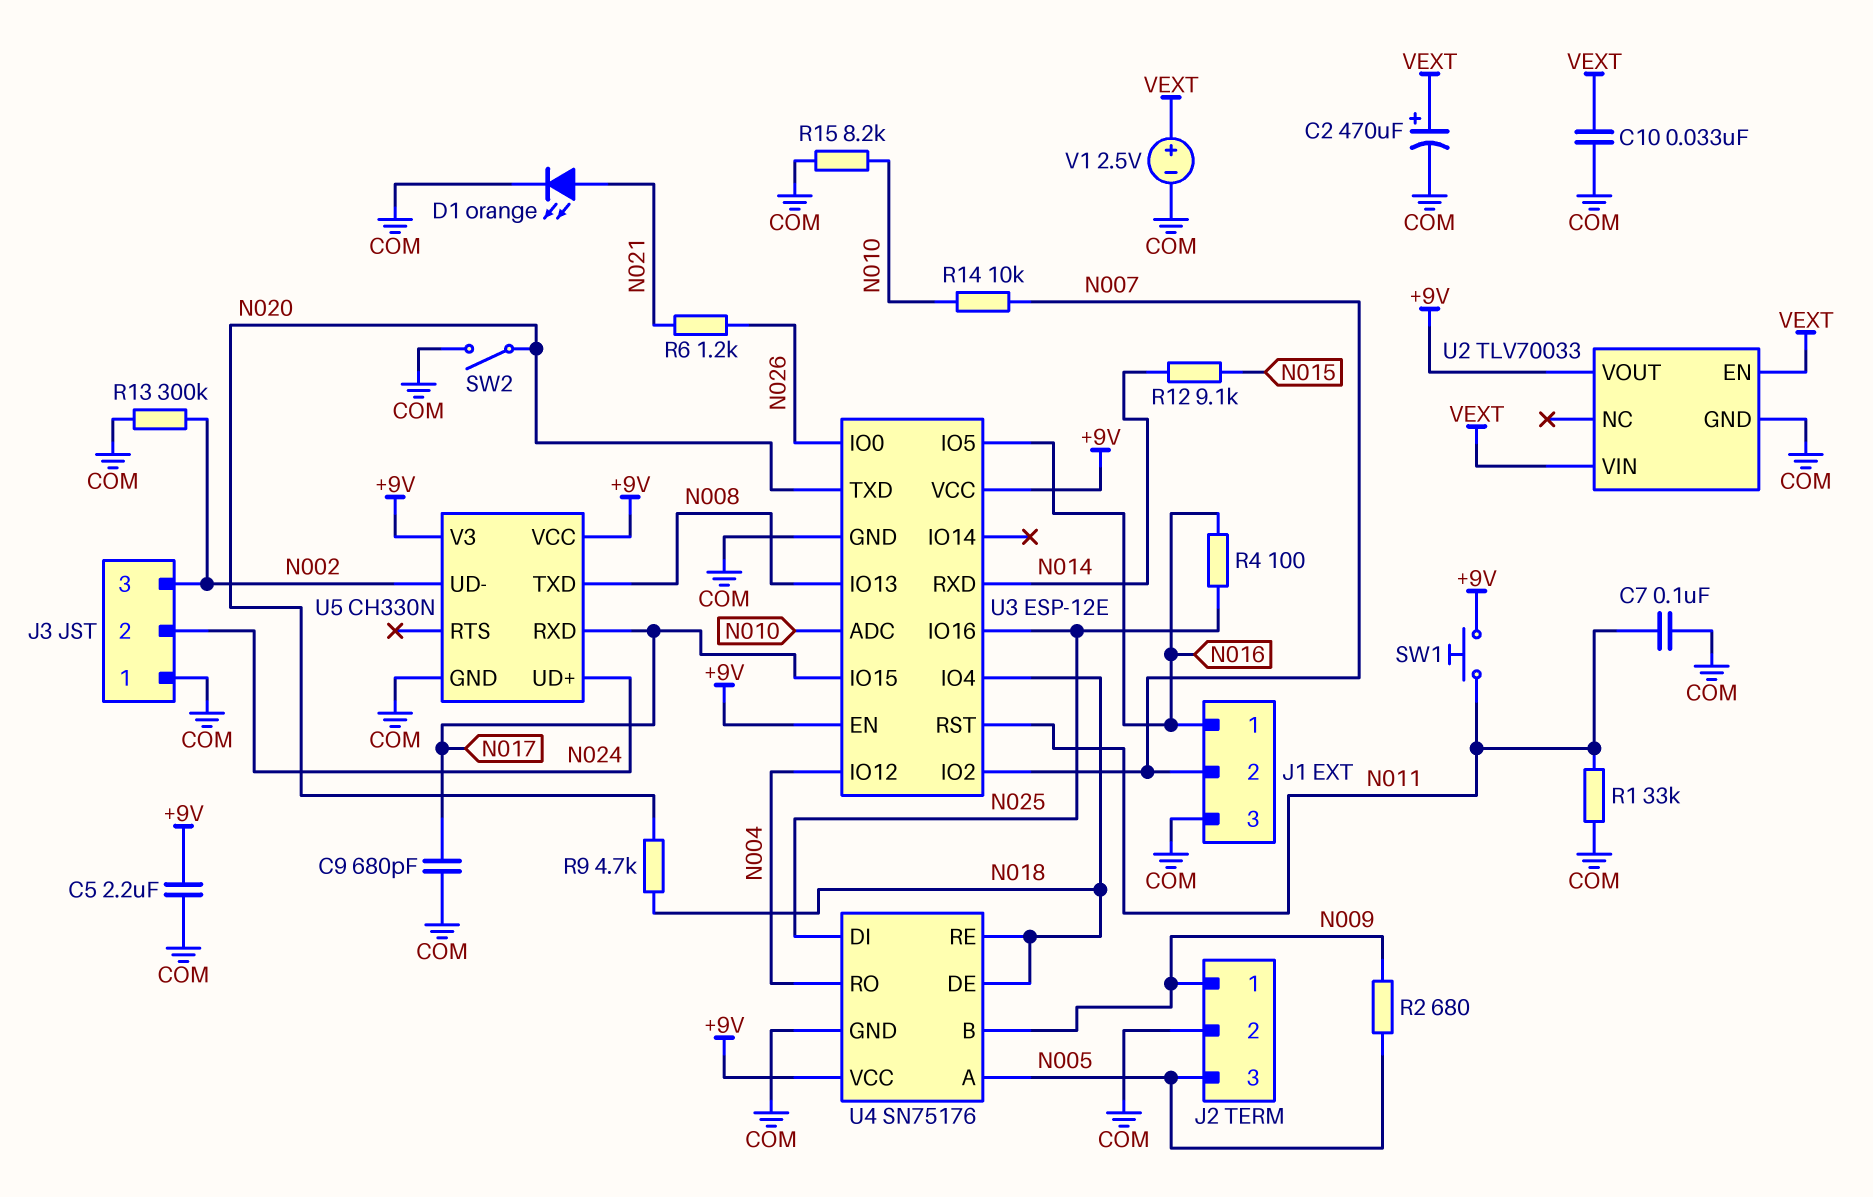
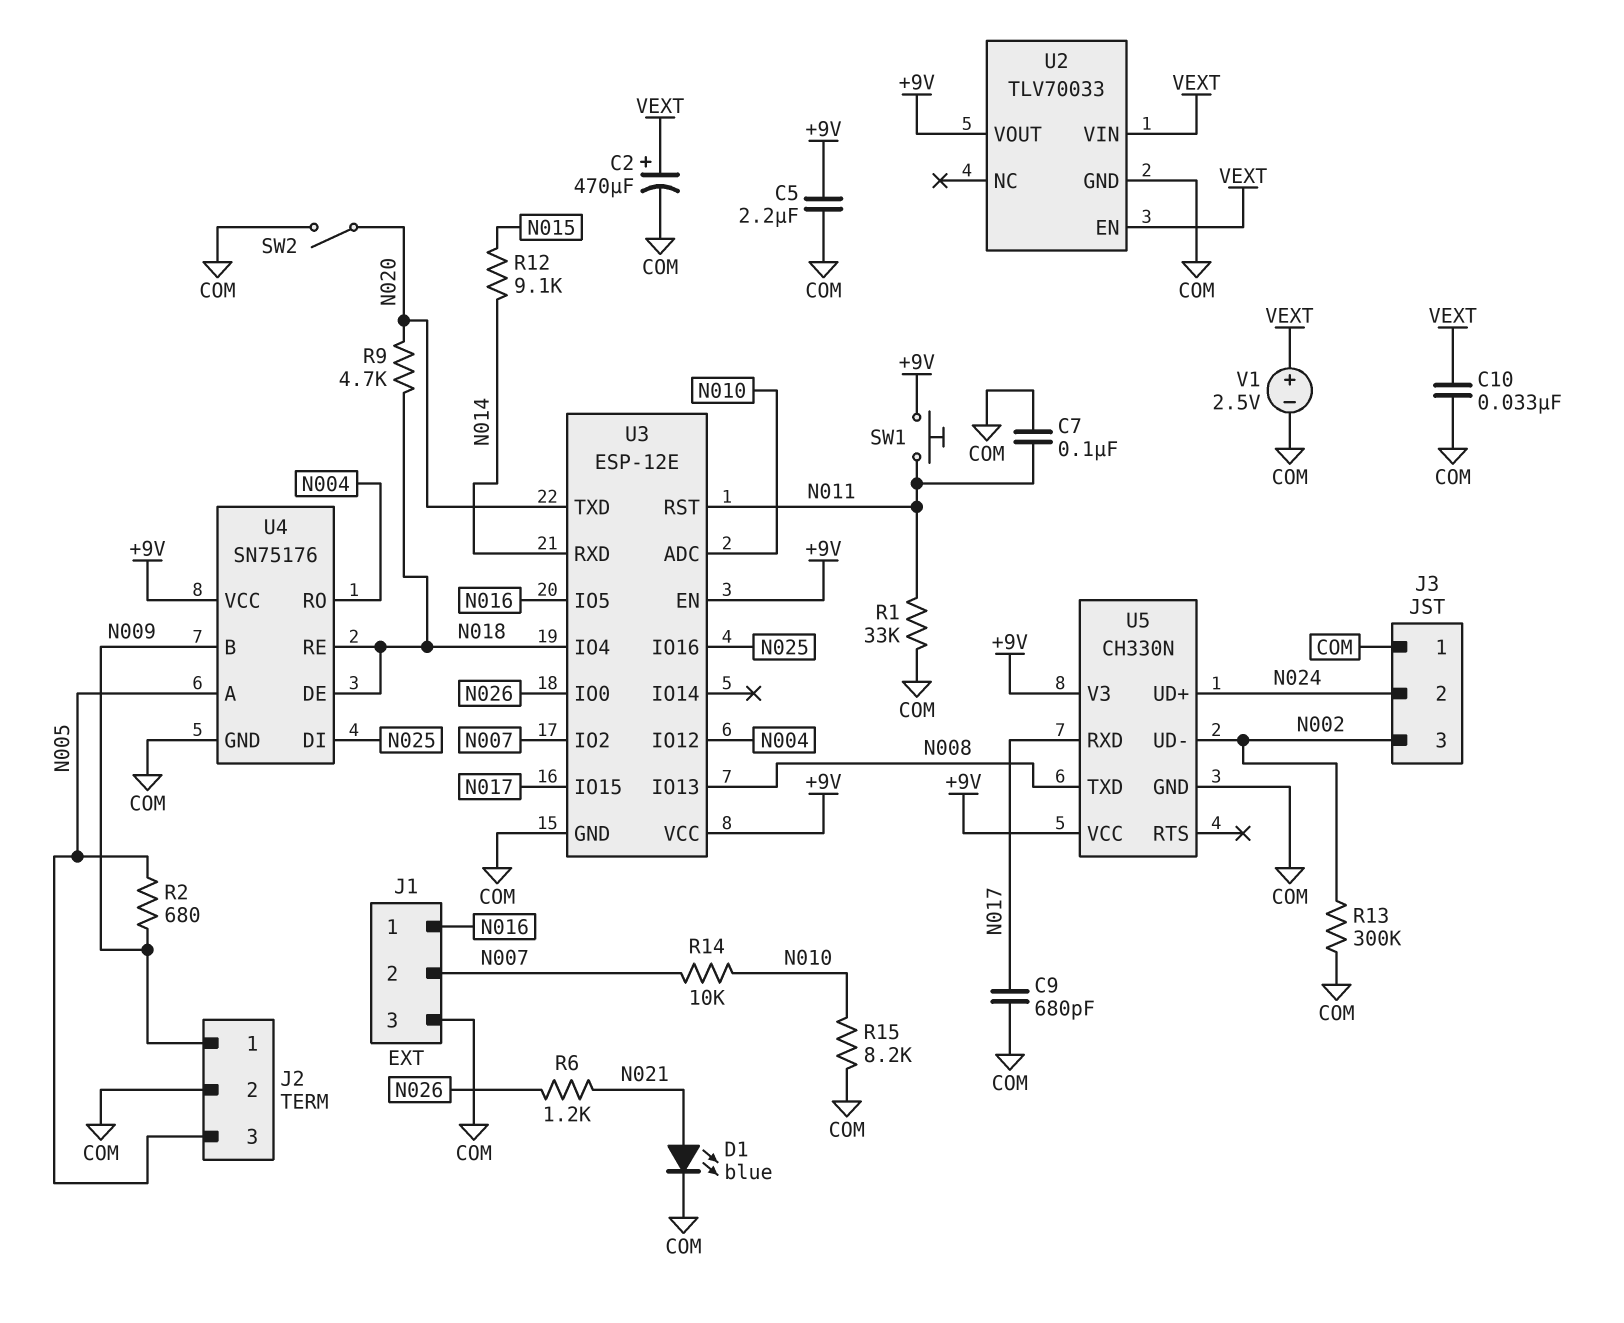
D1: LED orange (A N021, K COM) -> LED blue (A N021, K COM)
R4: 100 (N016, N025) -> none

